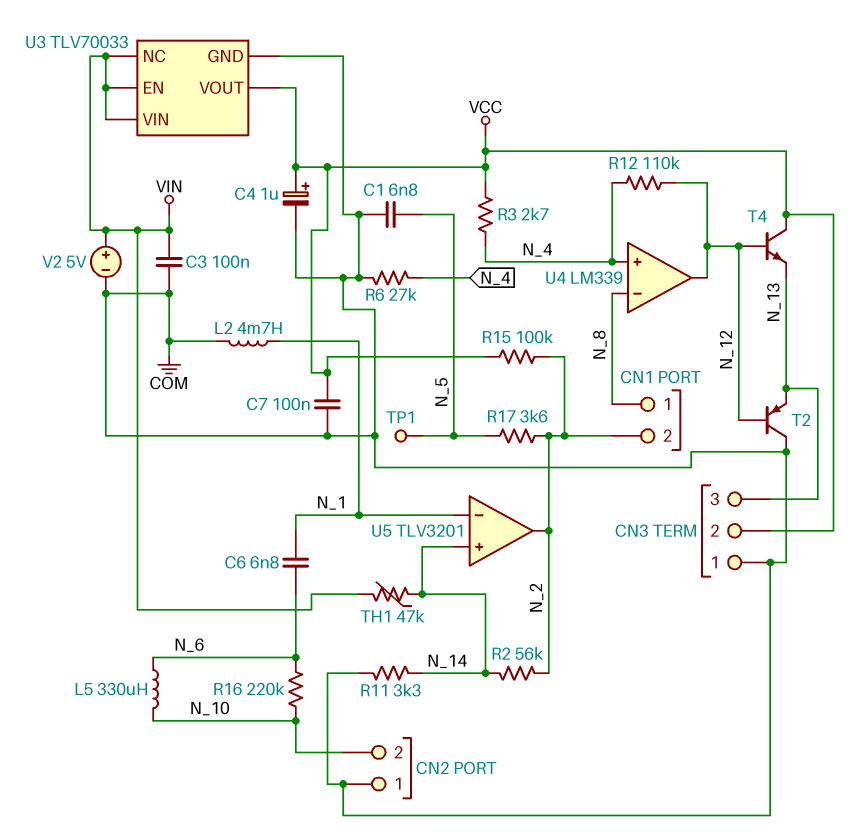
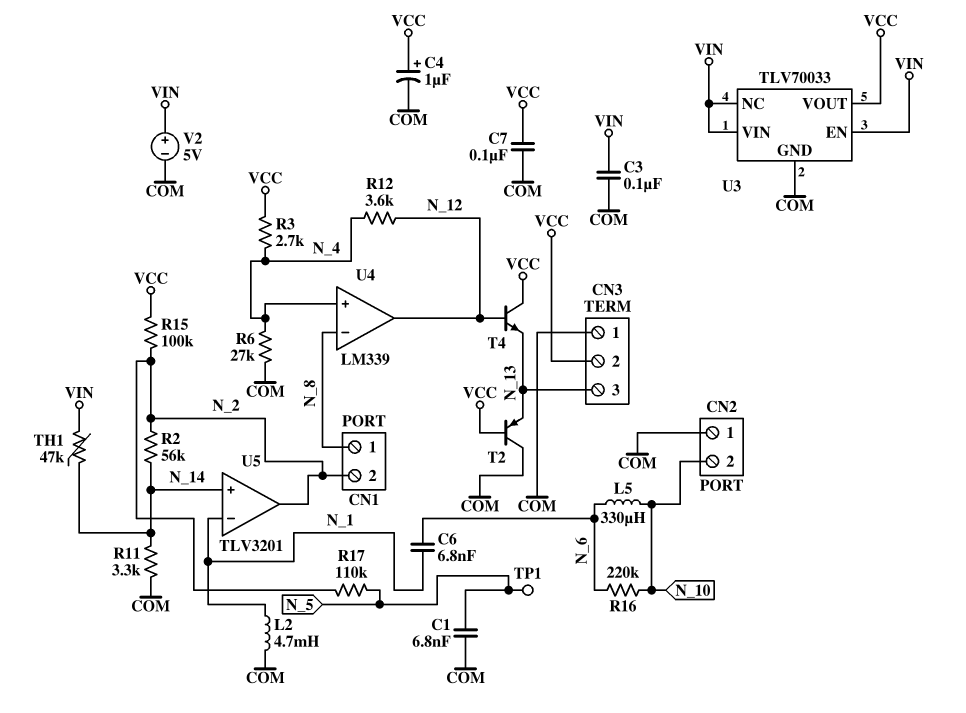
R12: 110k (N_4, N_12) -> 3.6k (N_4, N_12)
R17: 3.6k (N_2, N_5) -> 110k (N_2, N_5)
T2: PNP (B N_12, C COM, E N_13) -> PNP (B VCC, C COM, E N_13)

